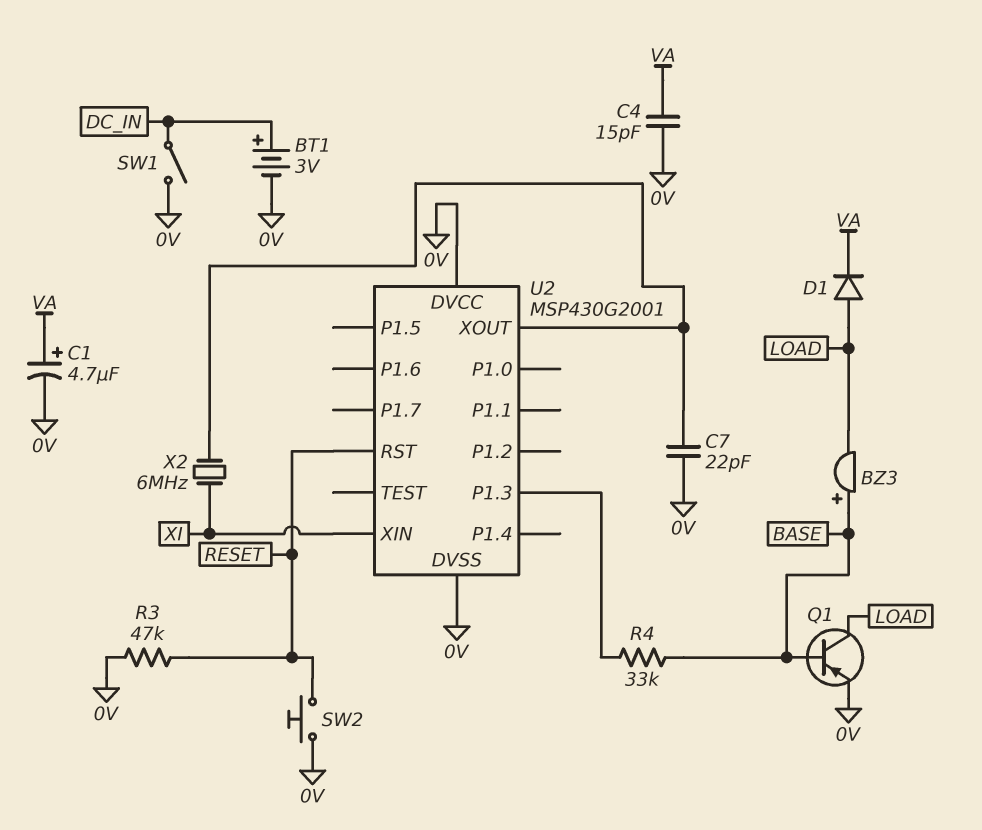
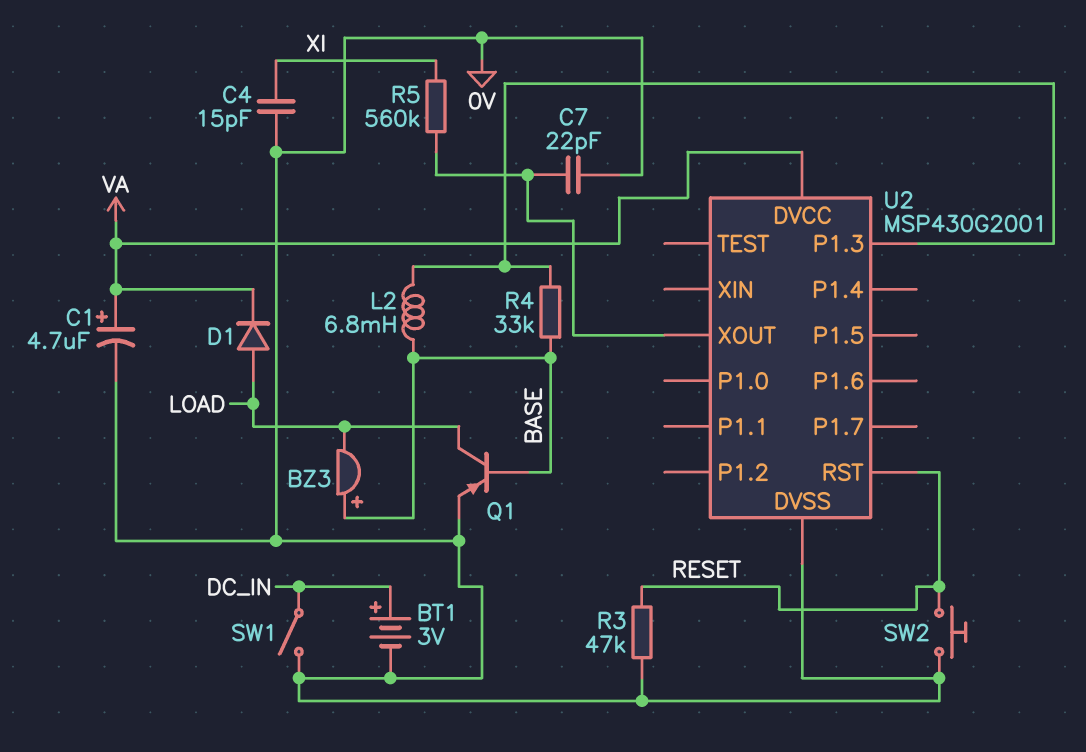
C4: 15pF (0V, VA) -> 15pF (0V, XI)
L2: none -> 6.8mH (BASE, U2/P1.3)
R5: none -> 560k (U2/XOUT, XI)
U2 pin DVCC: 0V -> VA
U2 pin XIN: XI -> none
X2: 6MHz (U2/XOUT, XI) -> none

